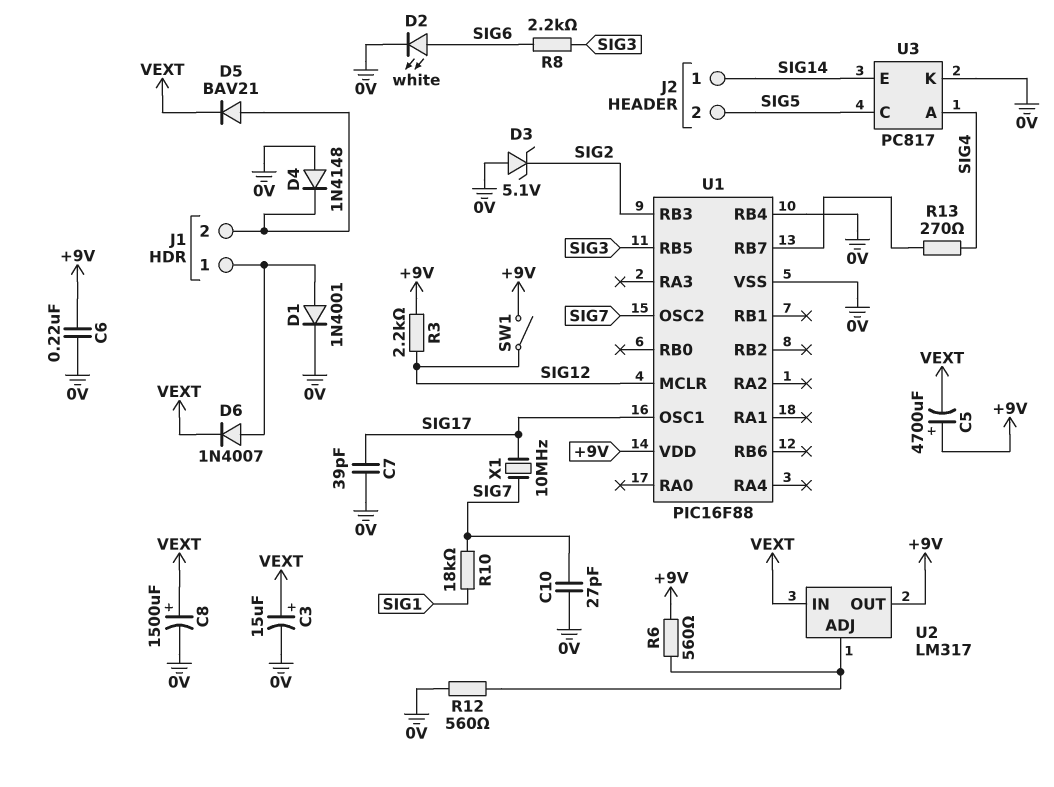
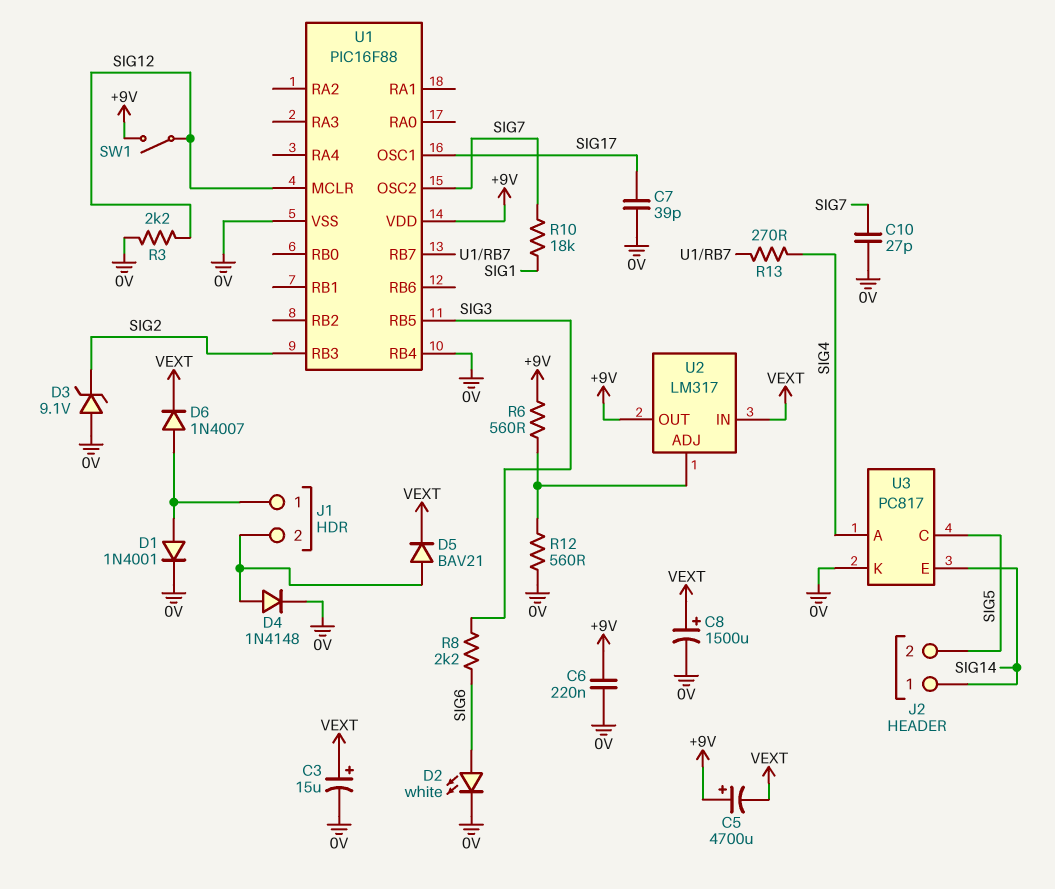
D3: zener 5.1V (A 0V, K SIG2) -> zener 9.1V (A 0V, K SIG2)
D4: diode 1N4148 (A 0V, K J1/2) -> diode 1N4148 (A J1/2, K 0V)
R3: 2.2k (+9V, SIG12) -> 2.2k (0V, SIG12)
X1: 10MHz (SIG7, SIG17) -> none

